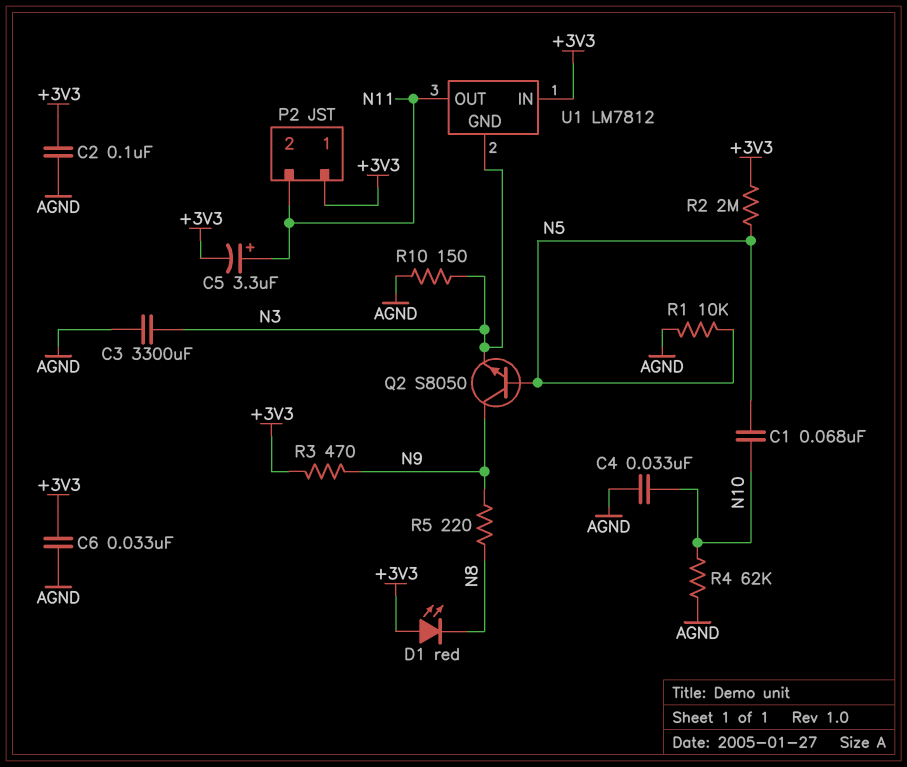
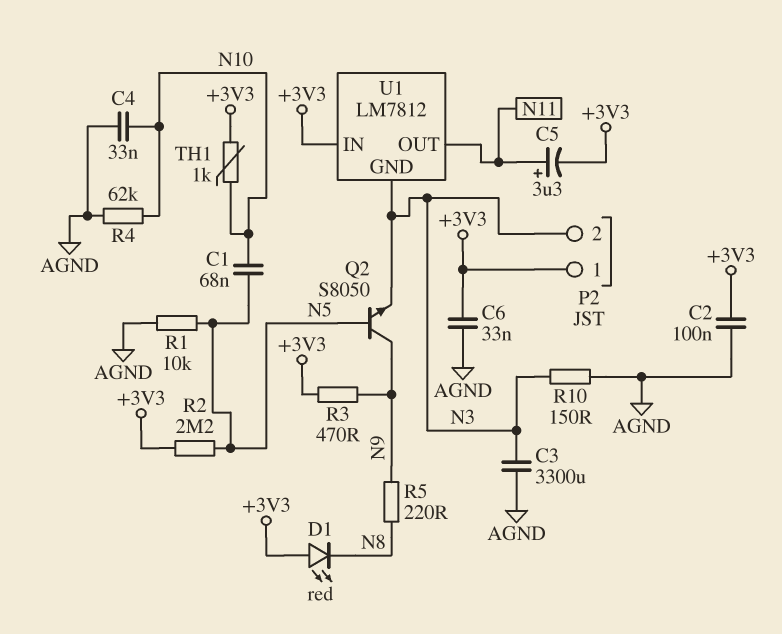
P2 pin 2: N11 -> N3
R2: 2M (+3V3, N5) -> 2.2M (+3V3, N5)
TH1: none -> 1k (+3V3, N10)

